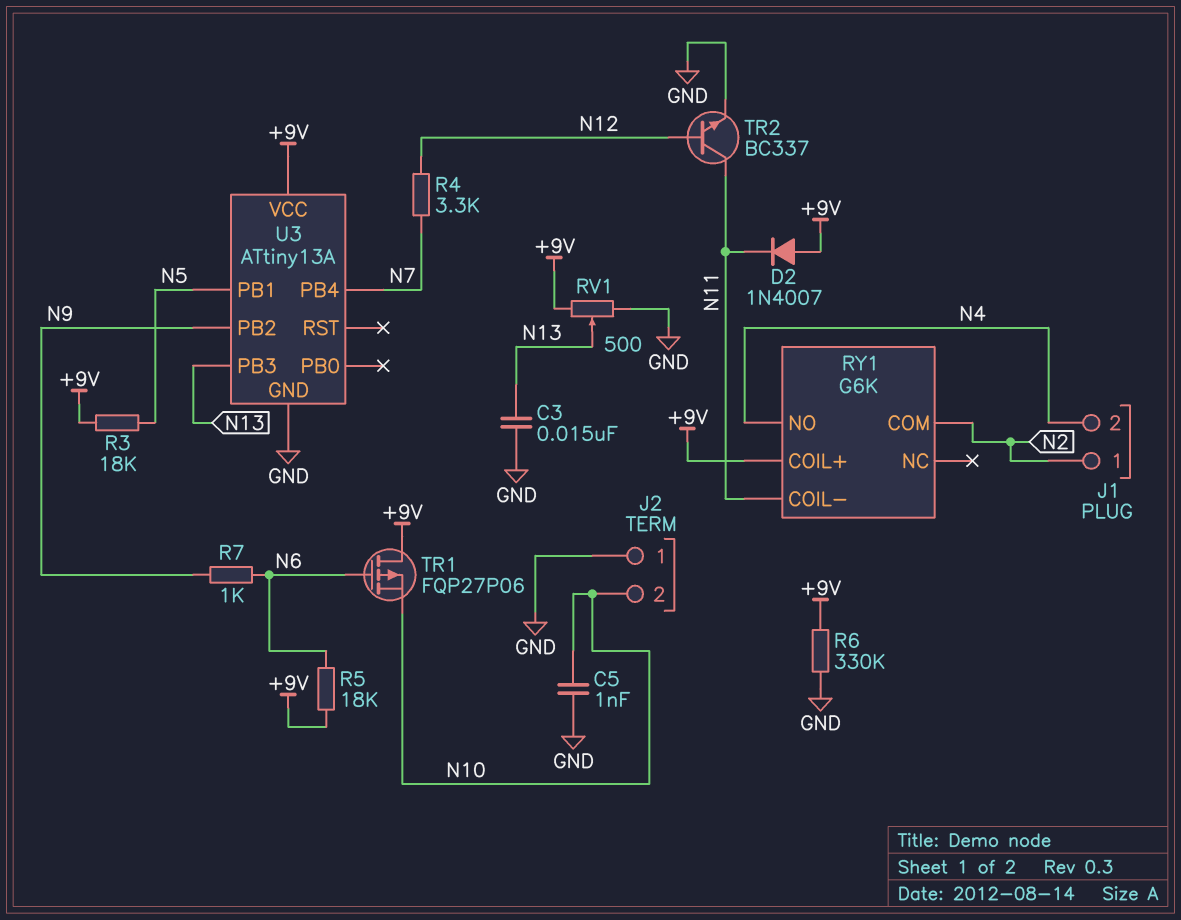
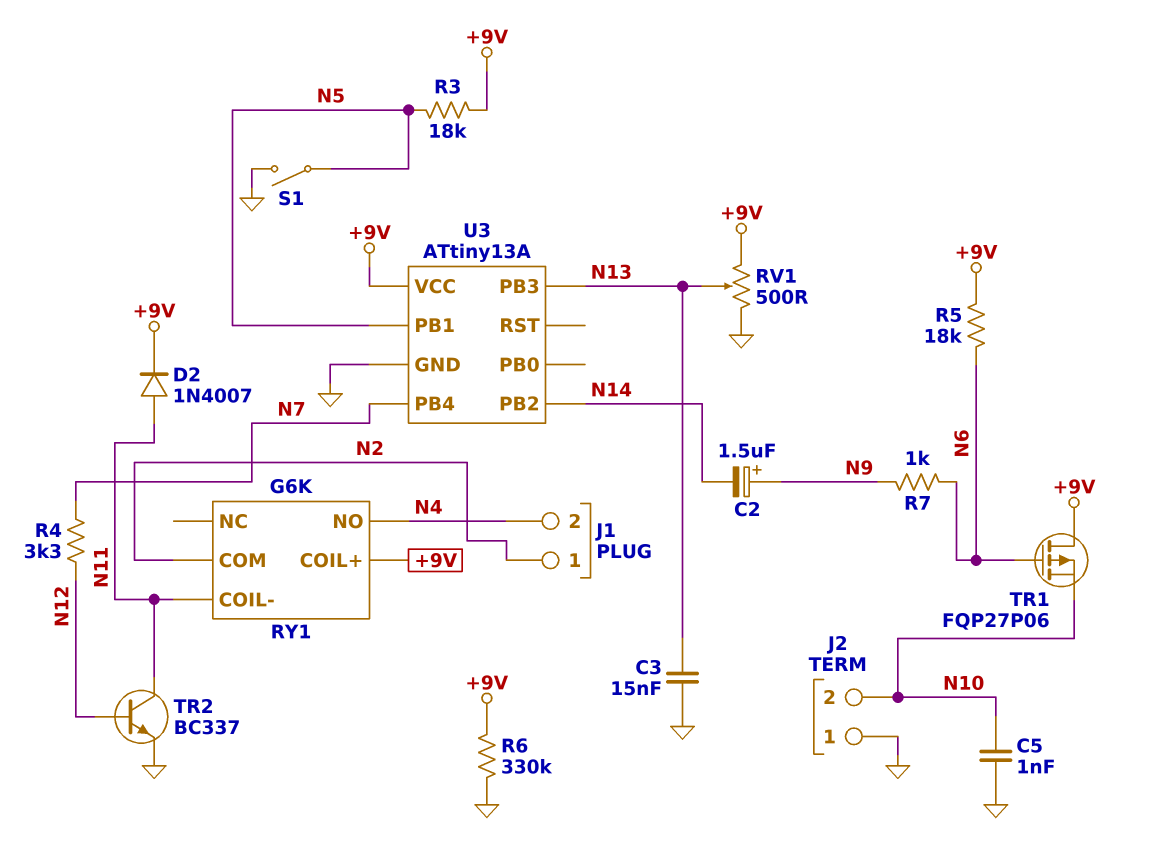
C2: none -> 1.5uF (plus N9, minus N14)
D2: diode 1N4007 (A +9V, K N11) -> diode 1N4007 (A N11, K +9V)
S1: none -> switch (GND, N5)
U3 pin PB2: N9 -> N14

